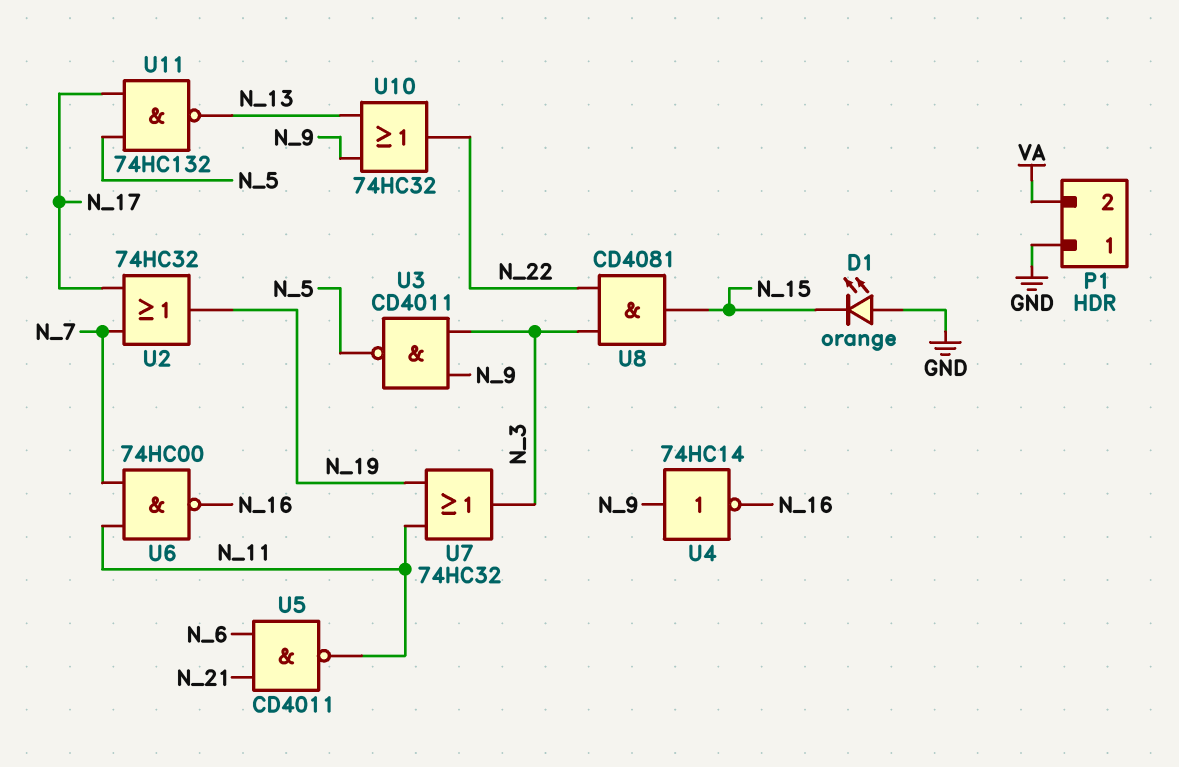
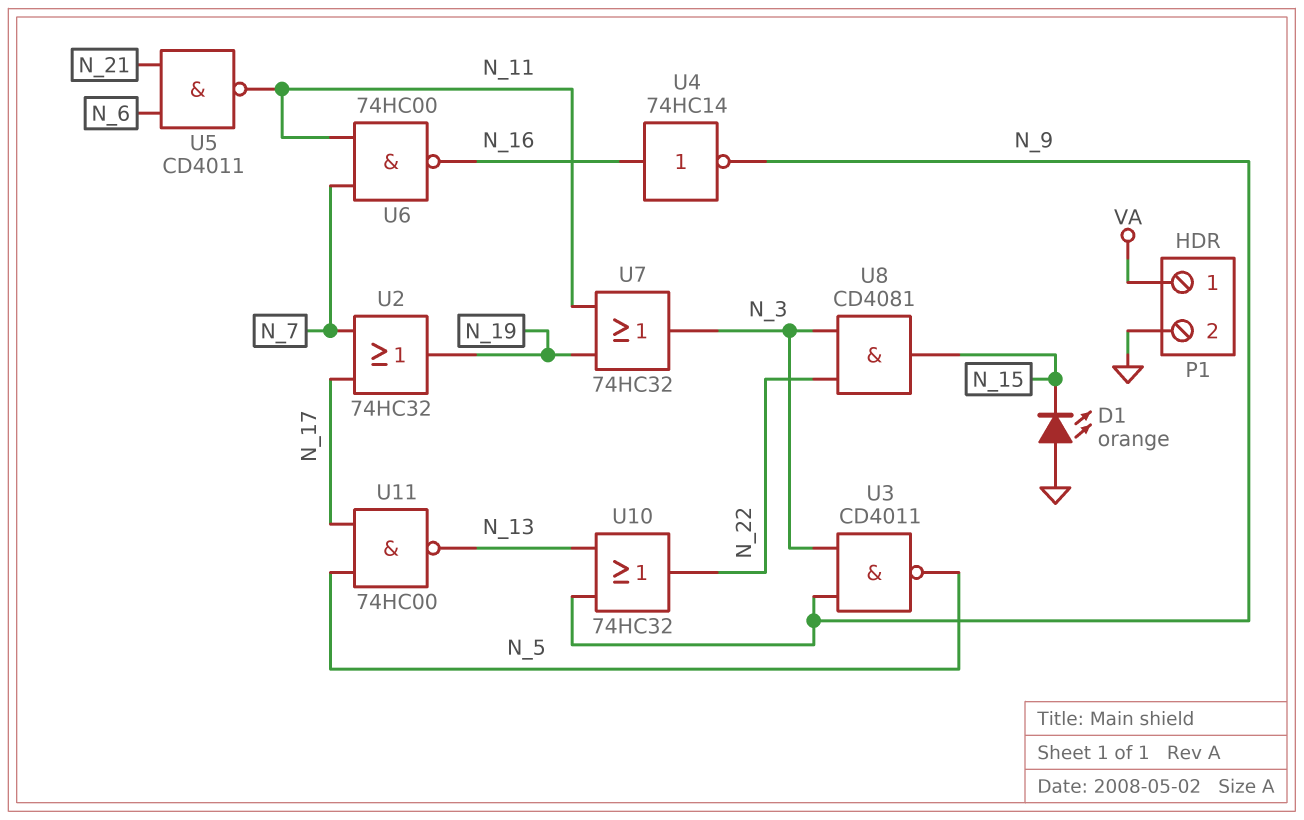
P1 pin 1: GND -> VA
P1 pin 2: VA -> GND
U4: NOT 74HC14 (in N_9, out N_16) -> NOT 74HC14 (in N_16, out N_9)
U11: NAND 74HC132 (in N_5, in N_17, out N_13) -> NAND 74HC00 (in N_5, in N_17, out N_13)

